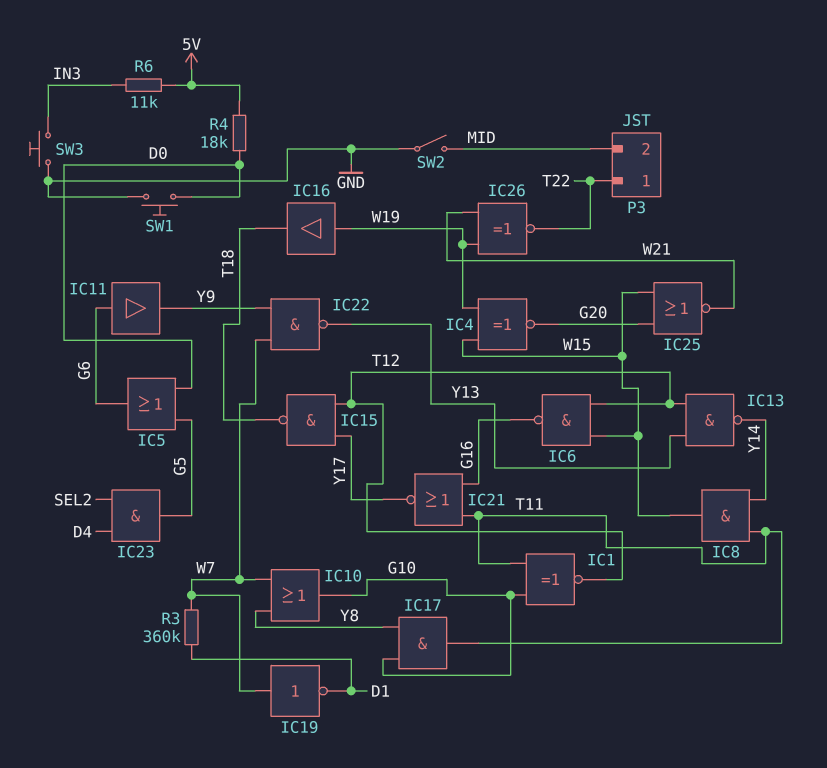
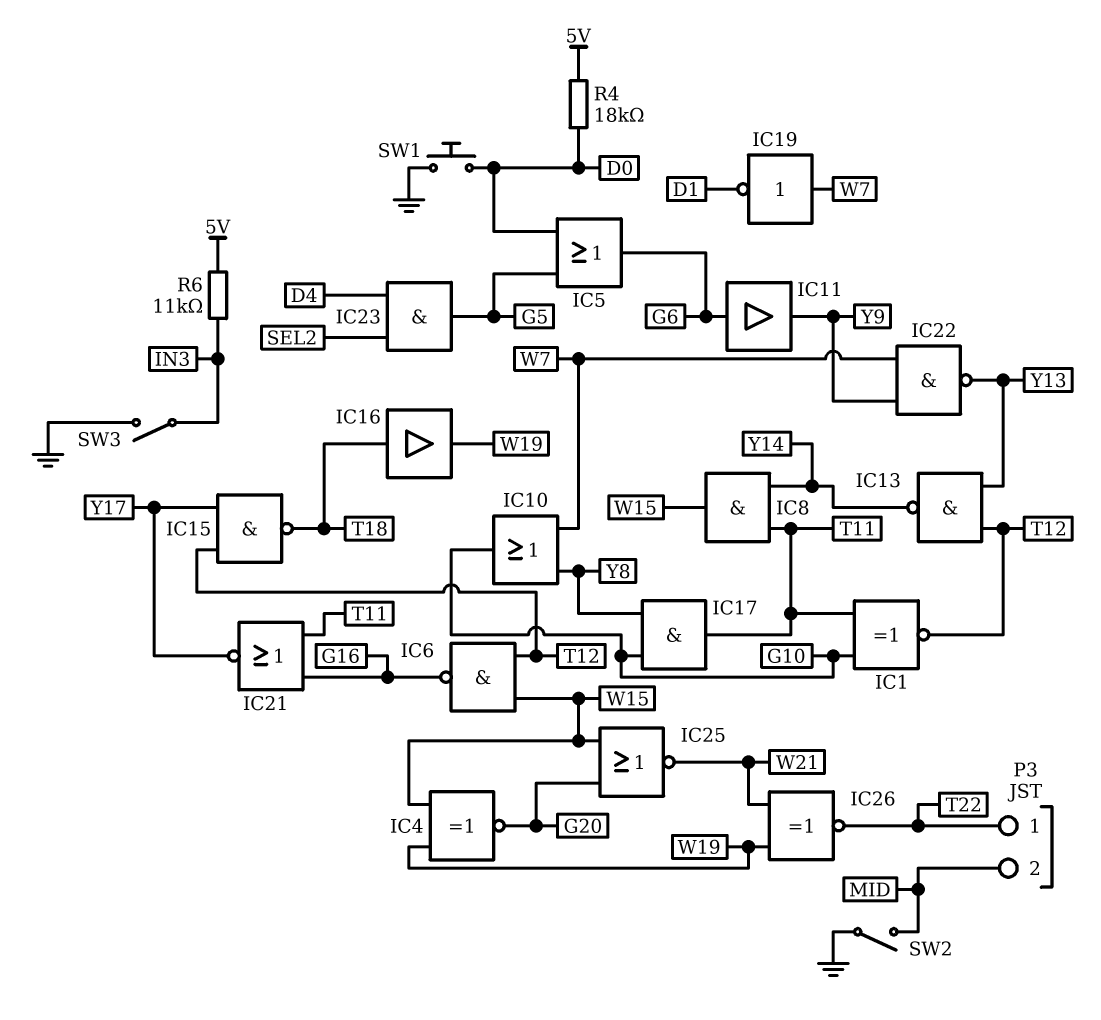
IC16: buffer (in W19, out T18) -> buffer (in T18, out W19)
R3: 360k (D1, W7) -> none
SW3: button (GND, IN3) -> switch (GND, IN3)

